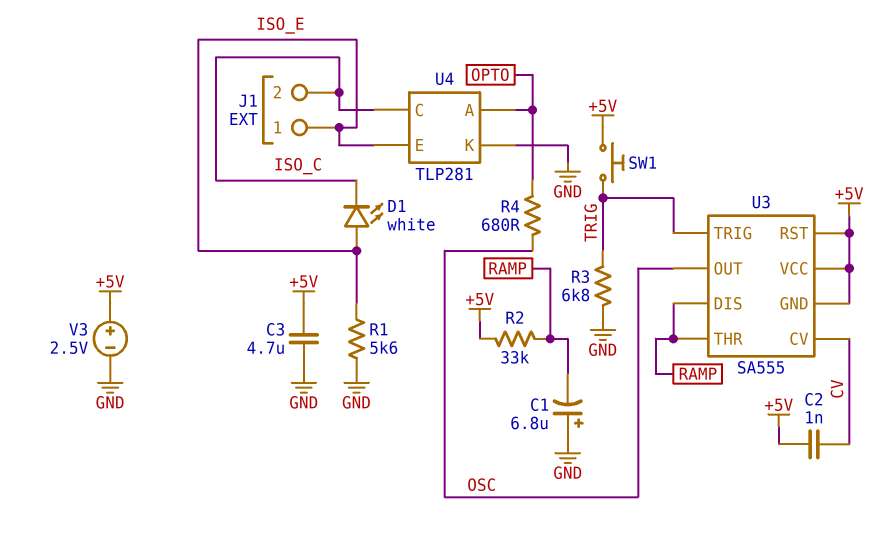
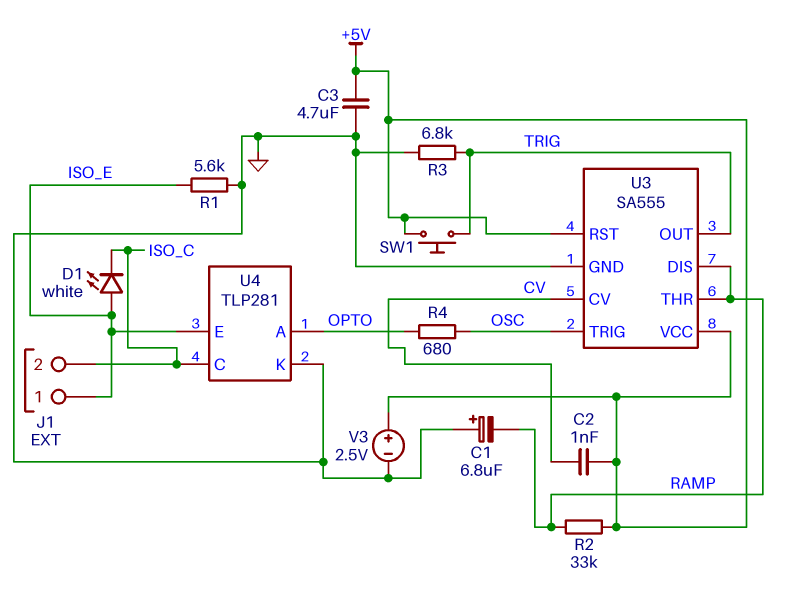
U3 pin GND: +5V -> GND
U3 pin OUT: OSC -> TRIG
U3 pin TRIG: TRIG -> OSC

